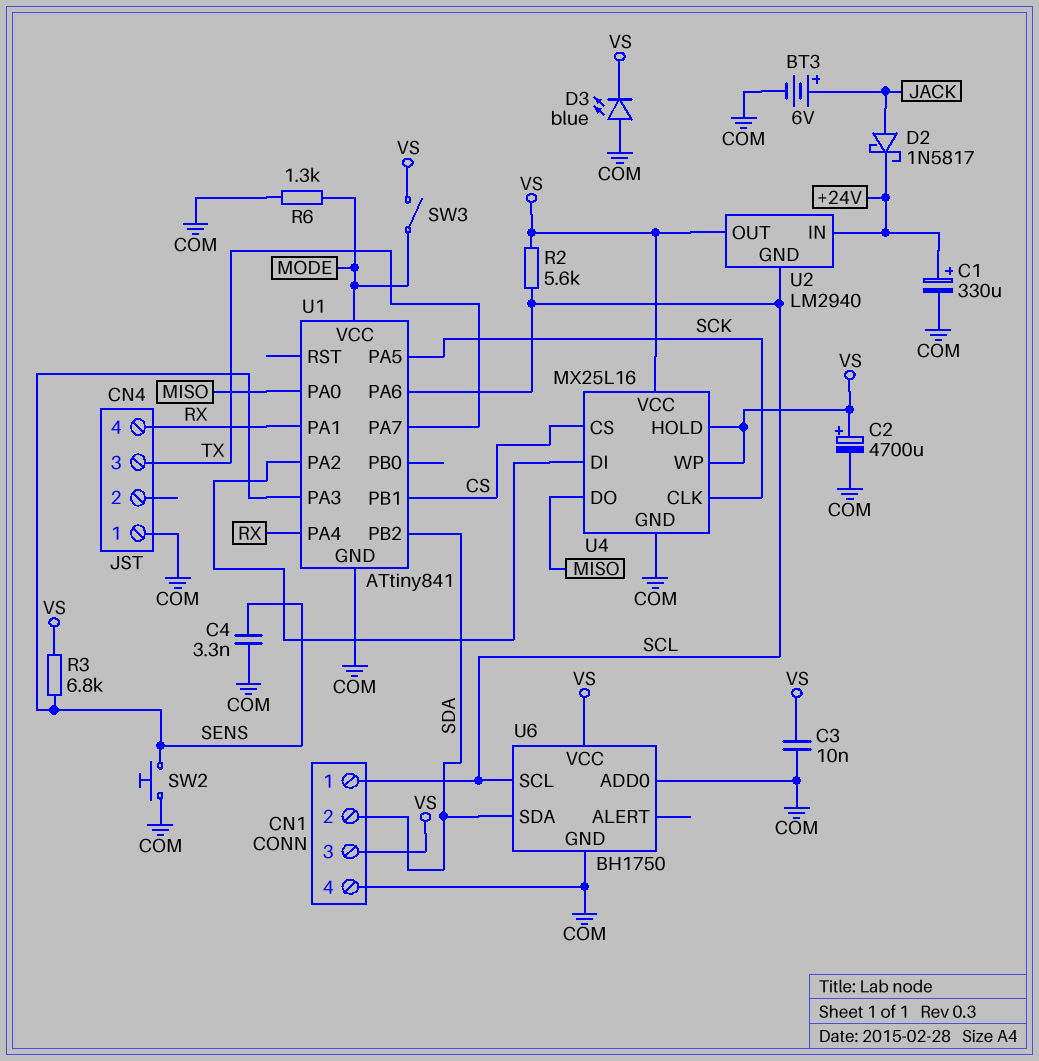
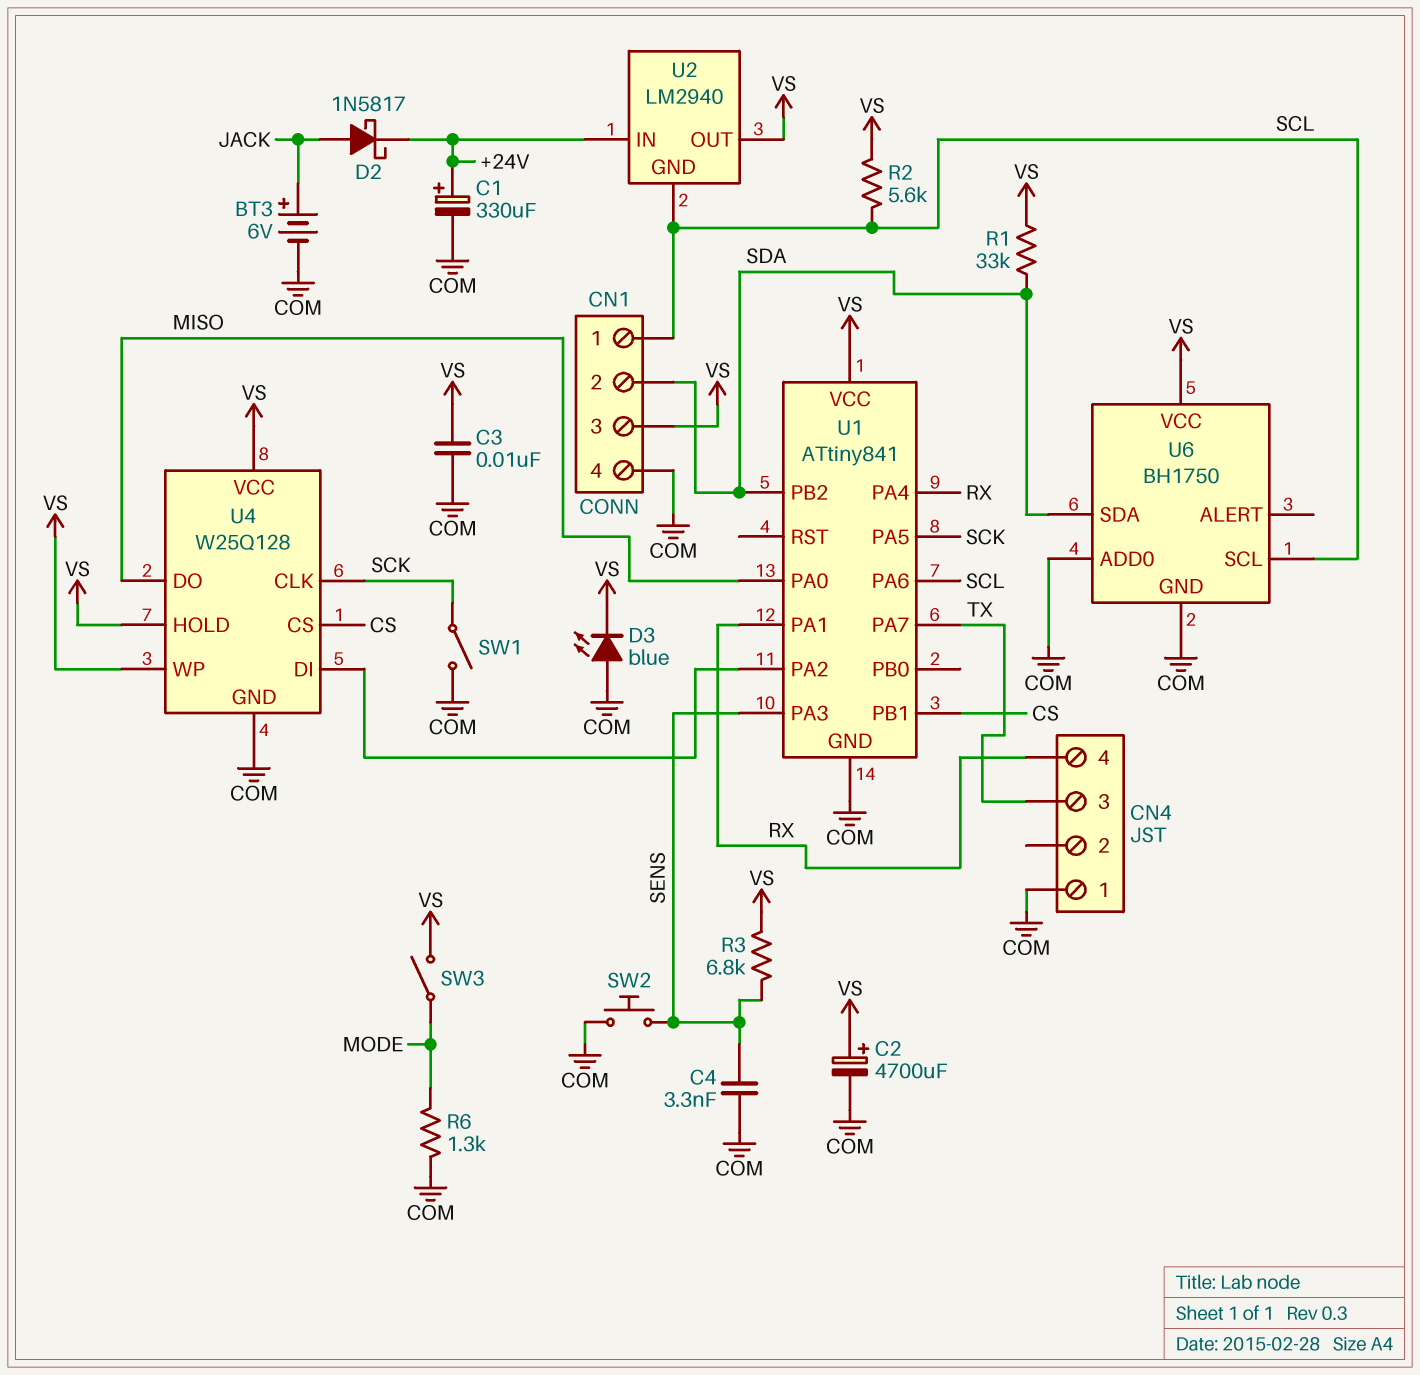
R1: none -> 33k (SDA, VS)
SW1: none -> switch (COM, SCK)
U1 pin VCC: MODE -> VS
U4: MX25L16 -> W25Q128

